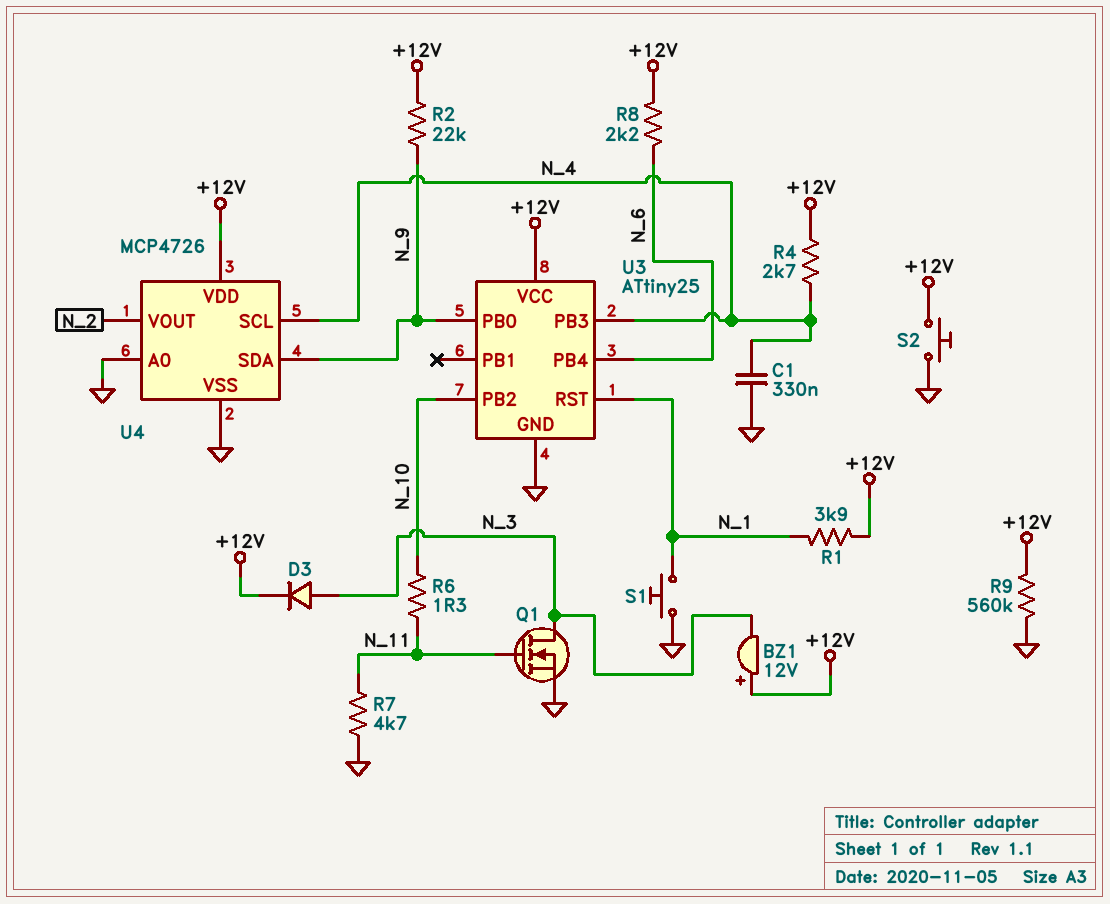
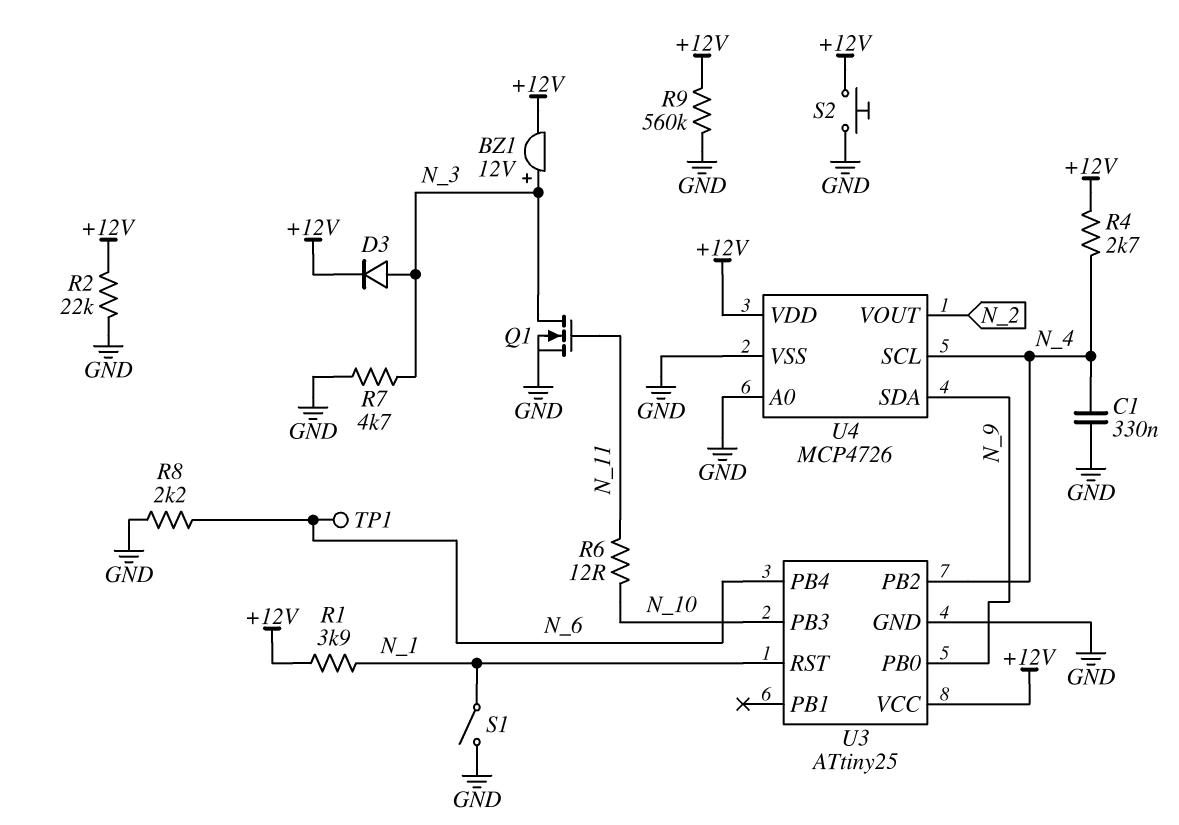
BZ1: buzzer 12V (plus +12V, minus N_3) -> buzzer 12V (plus N_3, minus +12V)
R2: 22k (+12V, N_9) -> 22k (+12V, GND)
R6: 1.3 (N_10, N_11) -> 12 (N_10, N_11)
R7: 4.7k (GND, N_11) -> 4.7k (GND, N_3)
R8: 2.2k (+12V, N_6) -> 2.2k (GND, N_6)
S1: button (GND, N_1) -> switch (GND, N_1)
TP1: none -> test point (N_6)
U3 pin PB2: N_10 -> N_4
U3 pin PB3: N_4 -> N_10

